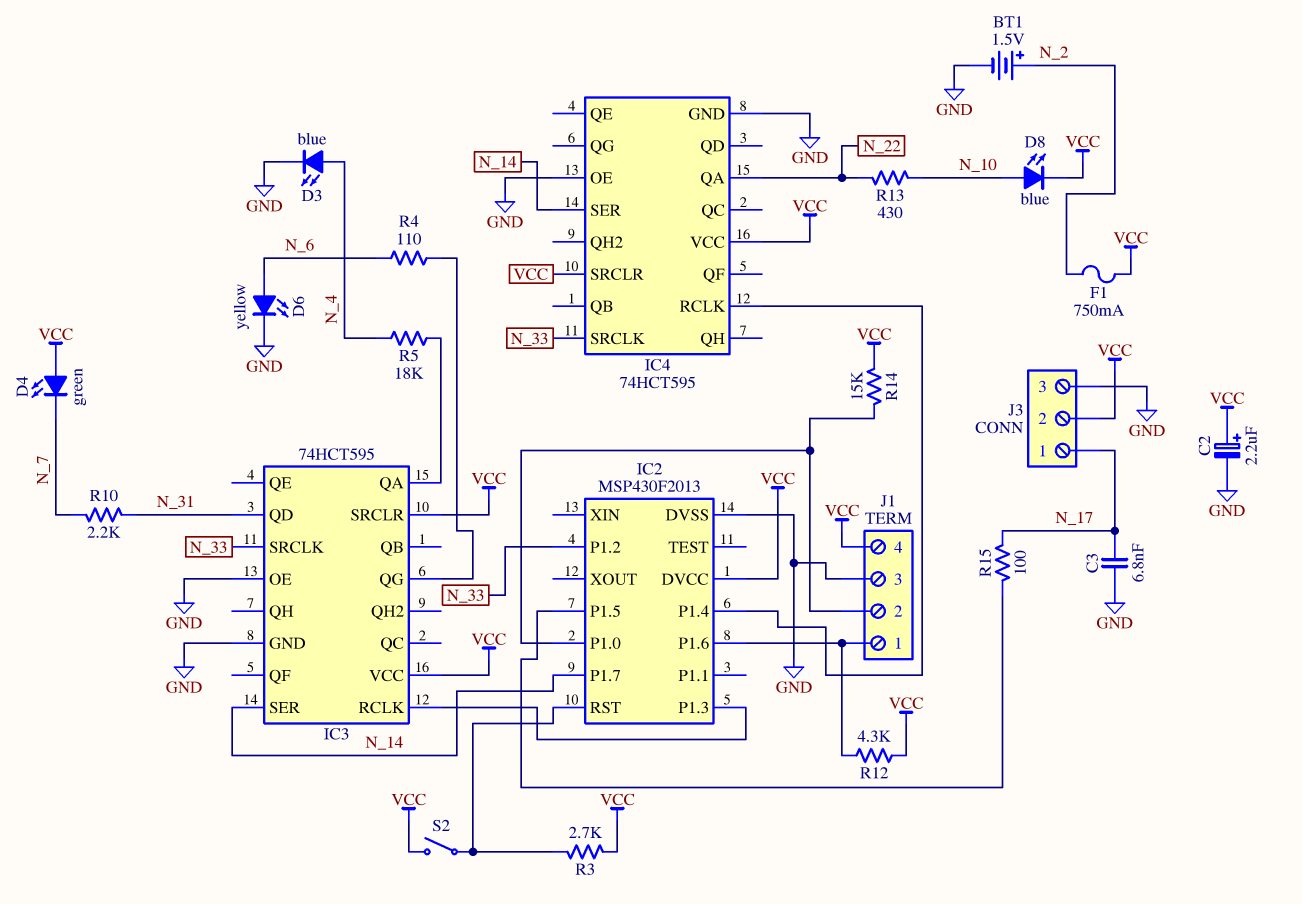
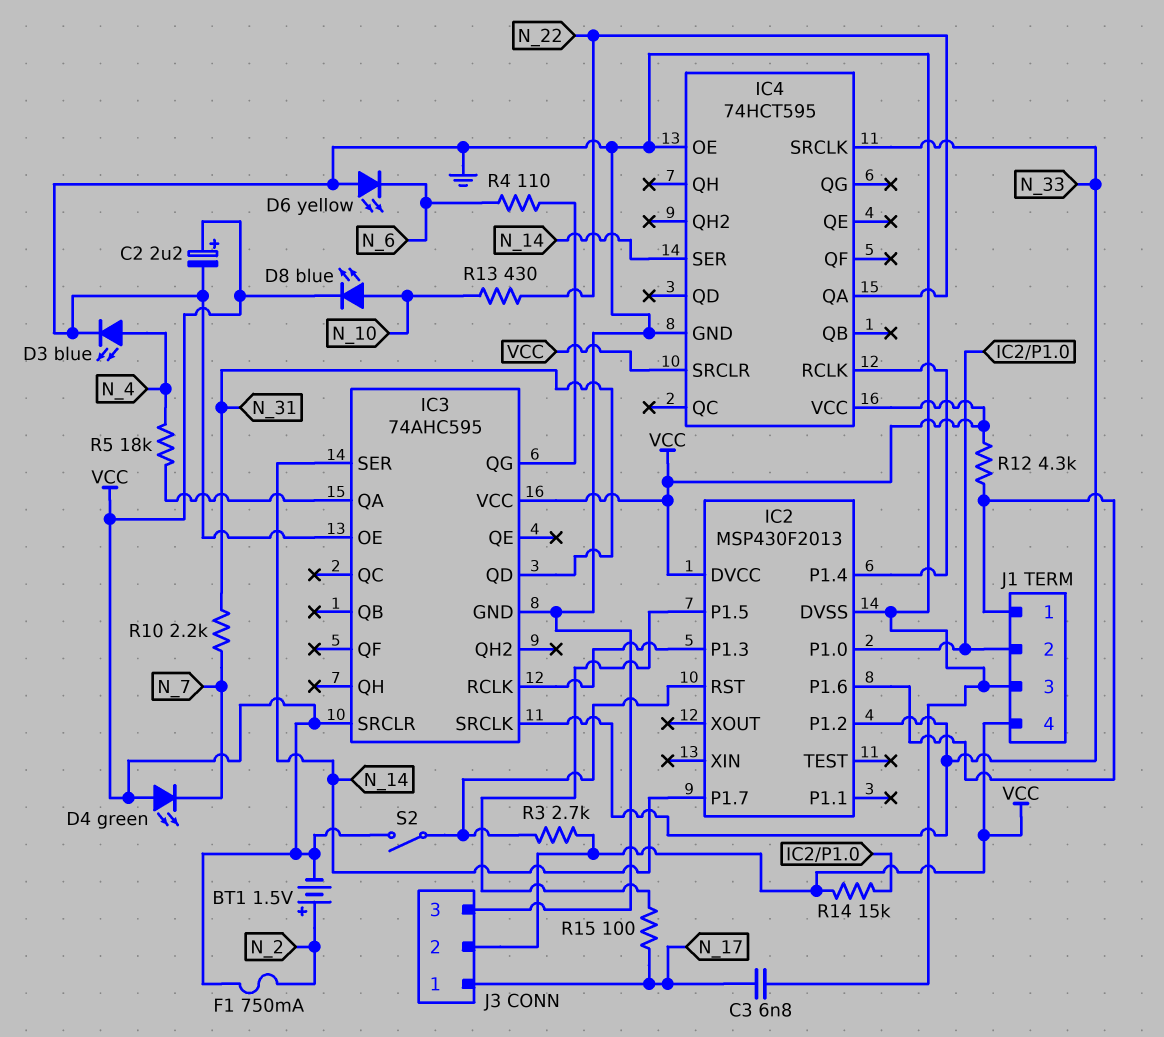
BT1: 1.5V (plus N_2, minus GND) -> 1.5V (plus N_2, minus VCC)
D6: LED yellow (A N_6, K GND) -> LED yellow (A GND, K N_6)
IC3: 74HCT595 -> 74AHC595

